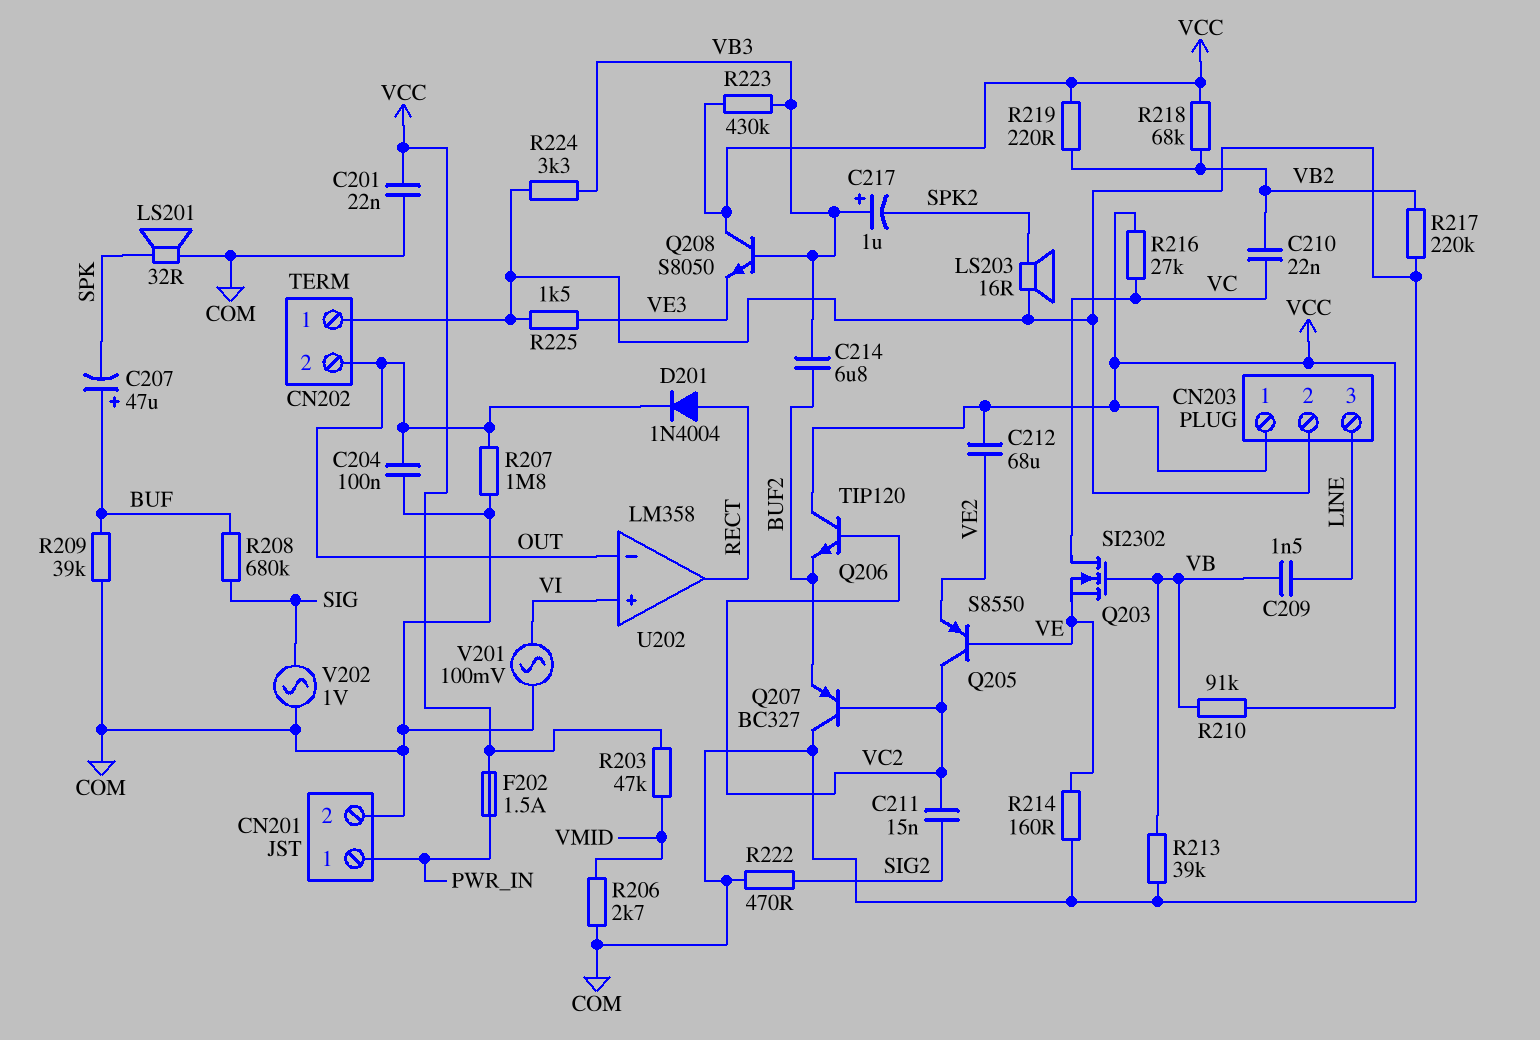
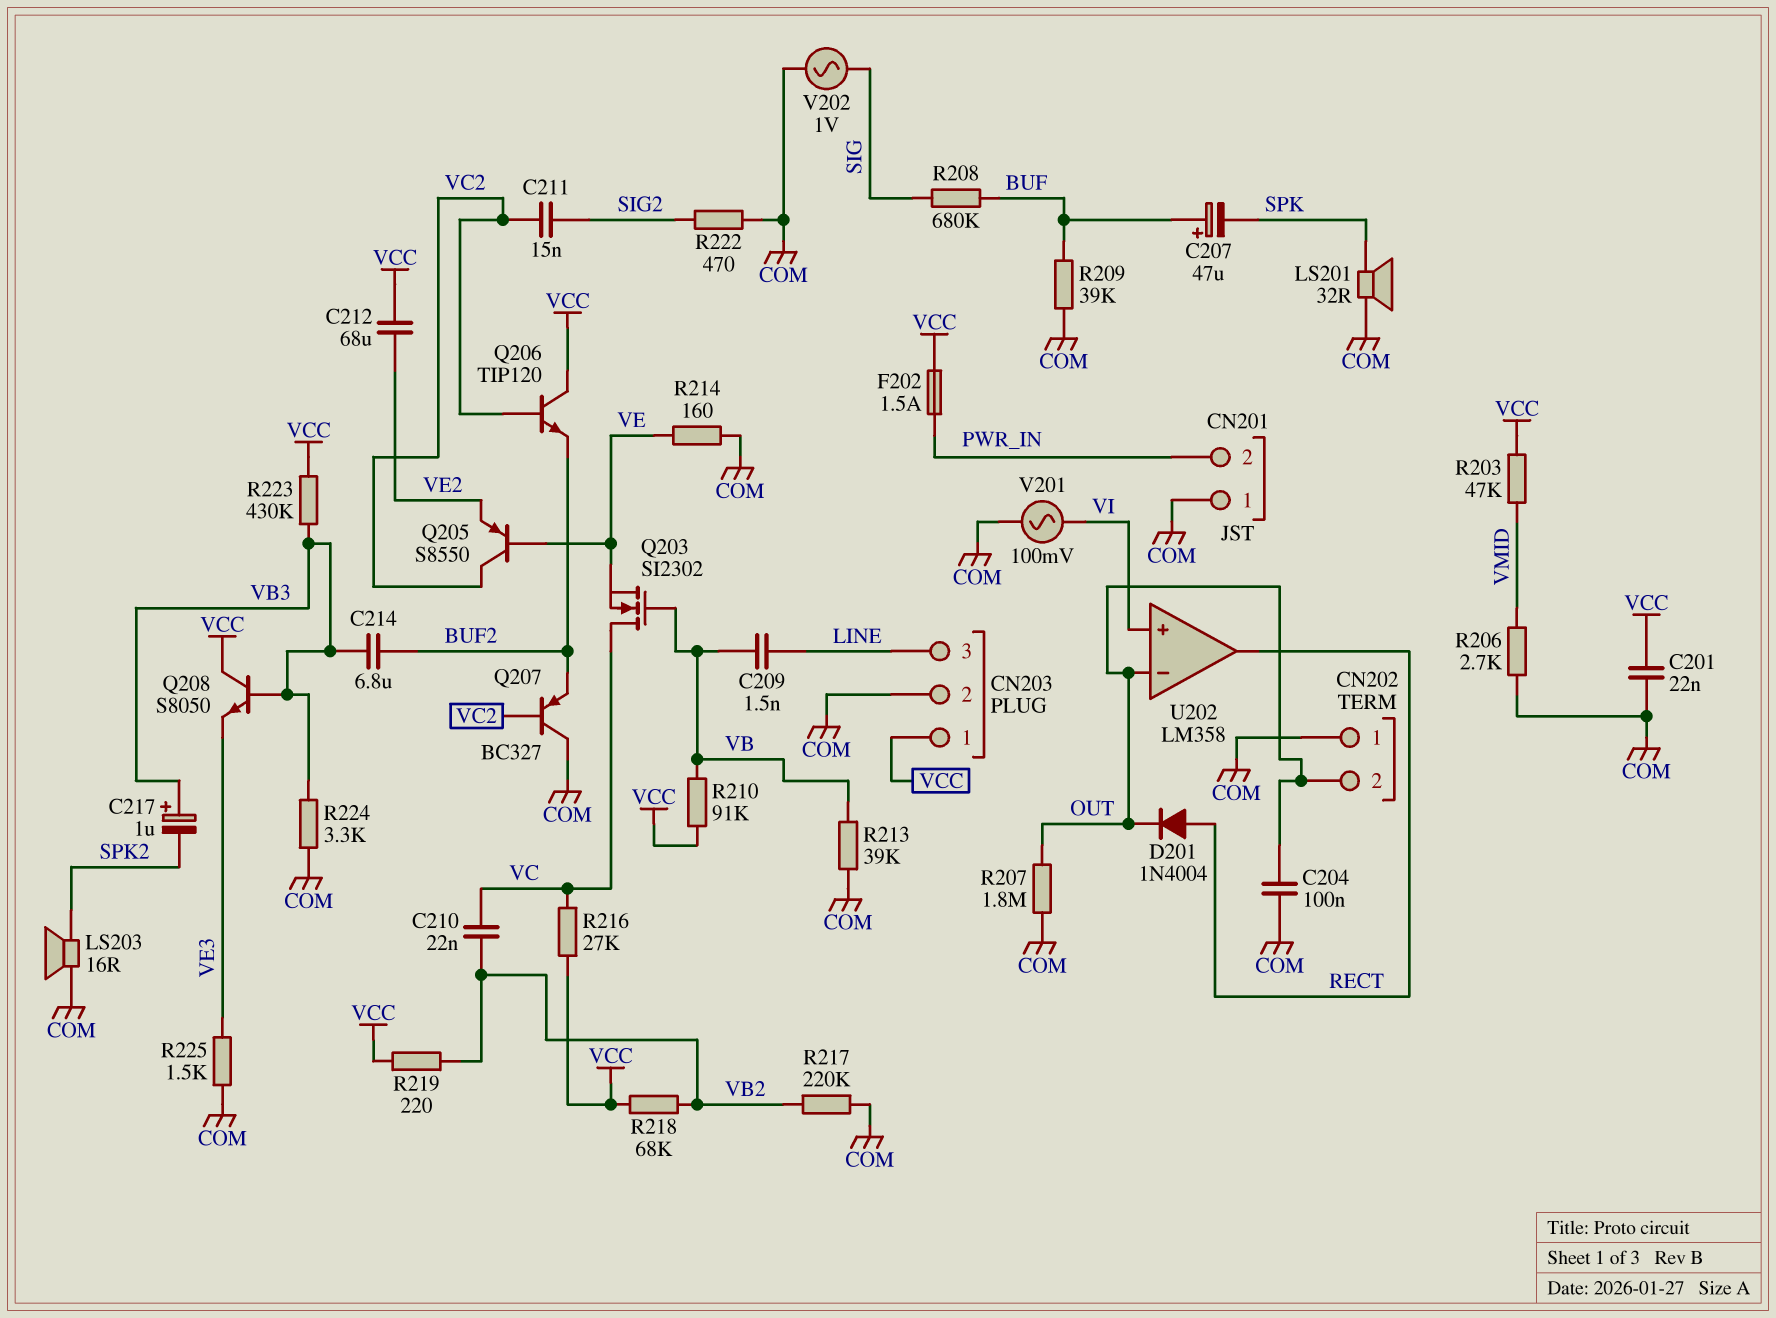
CN201 pin 1: PWR_IN -> COM
CN201 pin 2: COM -> PWR_IN

